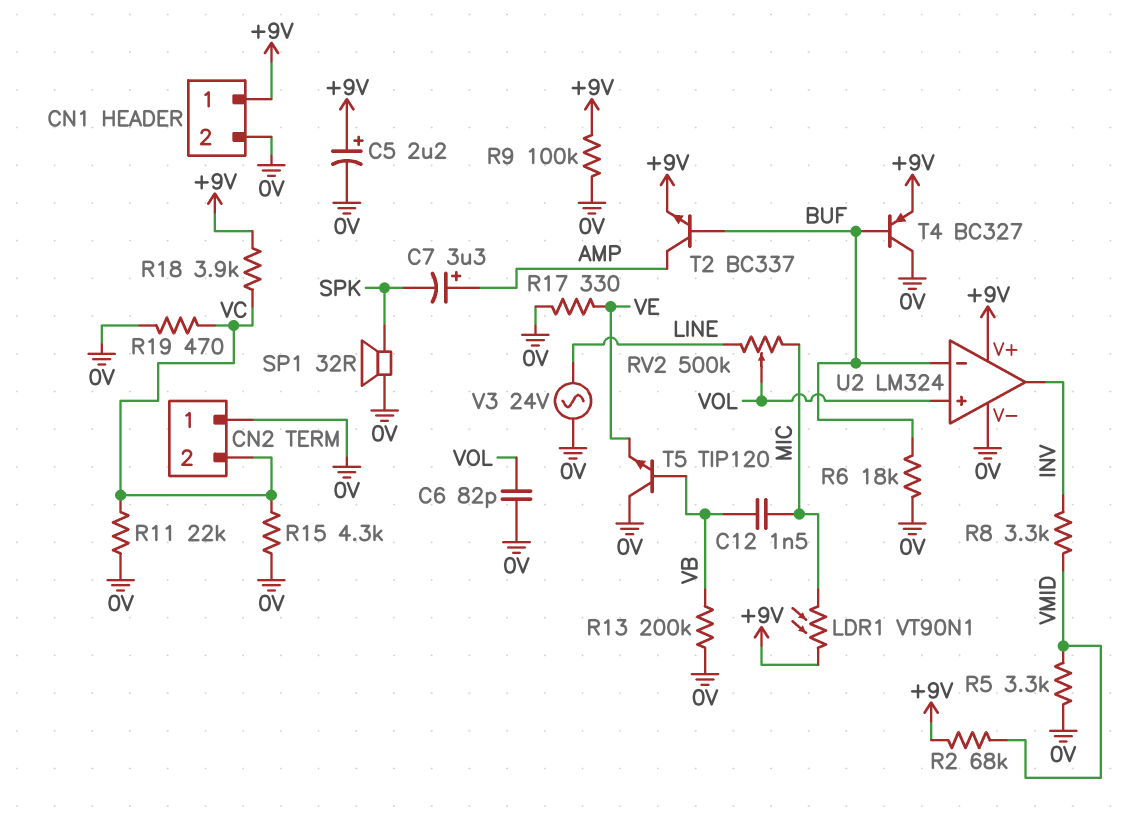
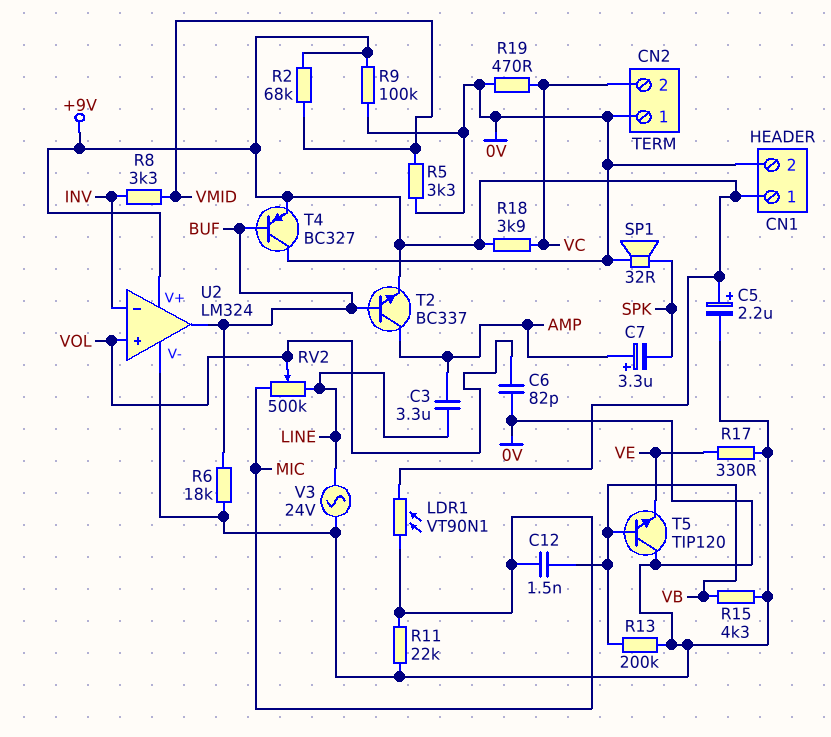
C3: none -> 3.3uF (AMP, LINE)
R11: 22k (0V, VC) -> 22k (0V, MIC)
R15: 4.3k (0V, VC) -> 4.3k (0V, VB)
U2 pin in-: BUF -> INV
U2 pin out: INV -> BUF

